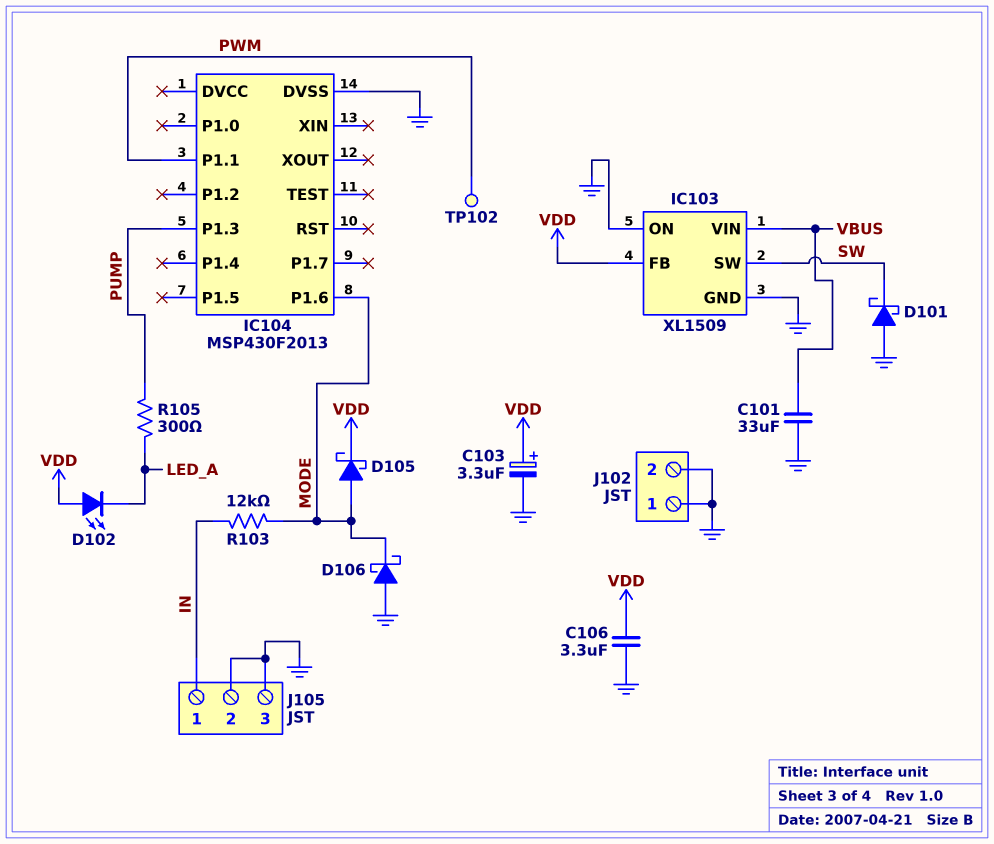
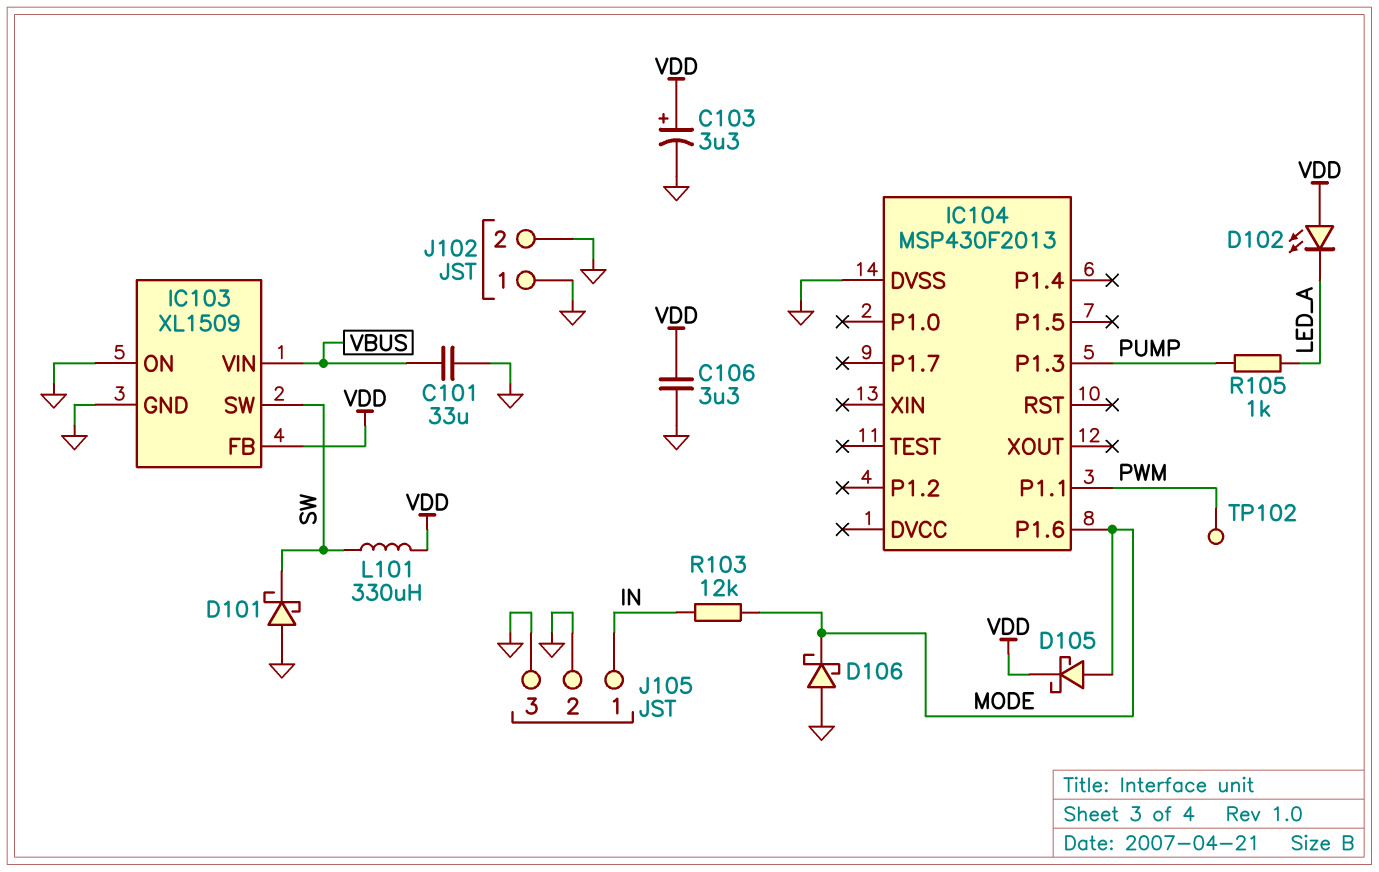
L101: none -> 330uH (SW, VDD)
R105: 300 (LED_A, PUMP) -> 1k (LED_A, PUMP)

